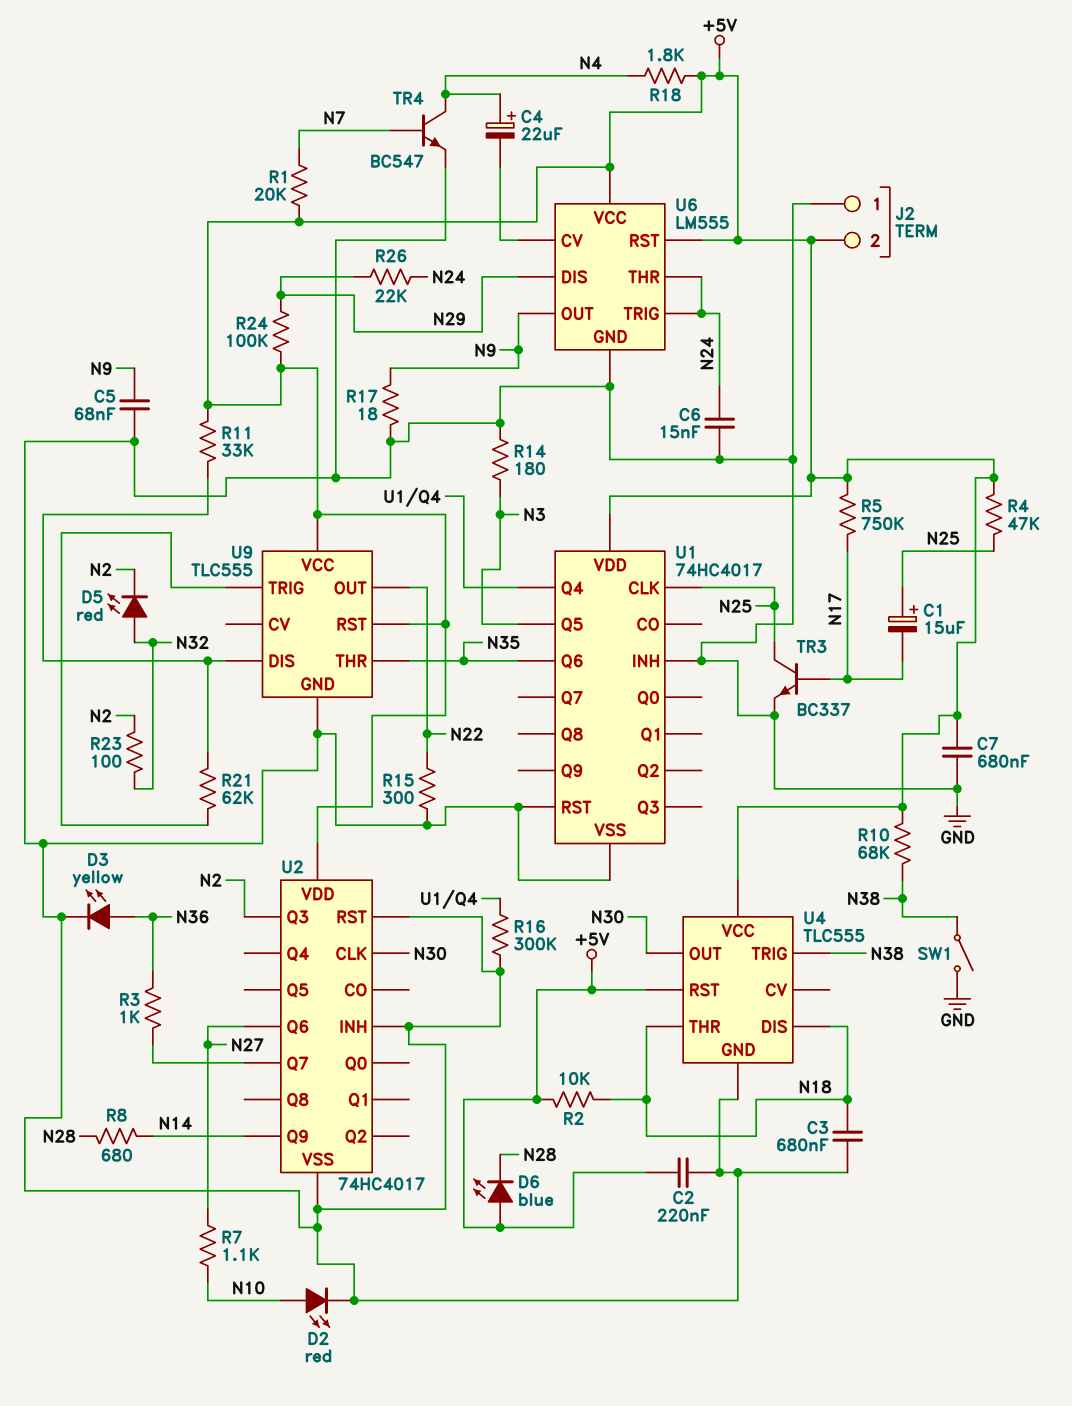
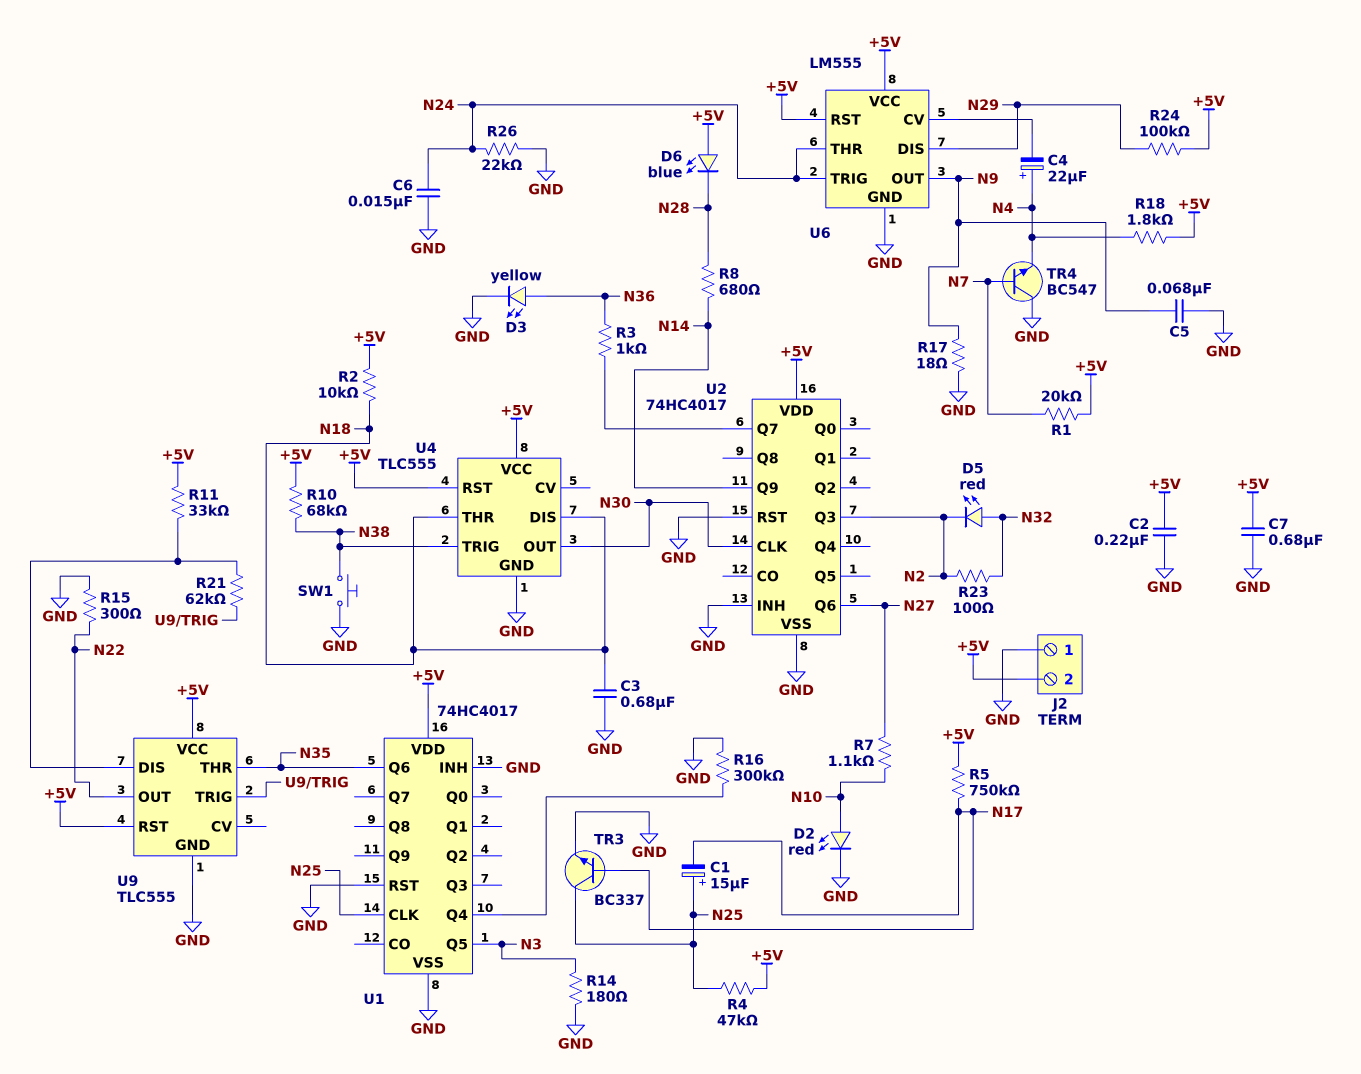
R26: 22k (N24, N29) -> 22k (GND, N24)
SW1: switch (GND, N38) -> button (GND, N38)
TR4: NPN BC547 (B N7, C N4, E GND) -> NPN BC547 (B N7, C GND, E N4)

